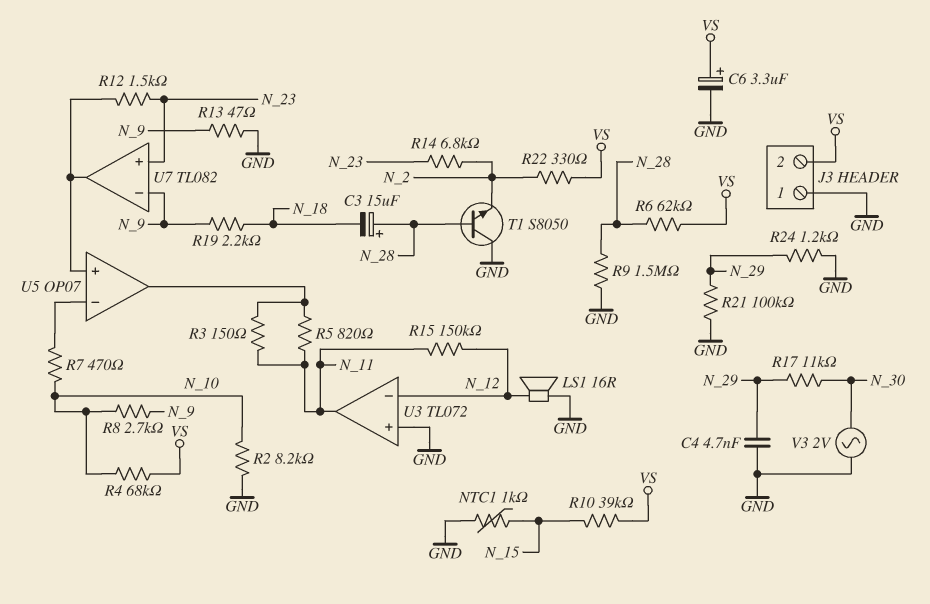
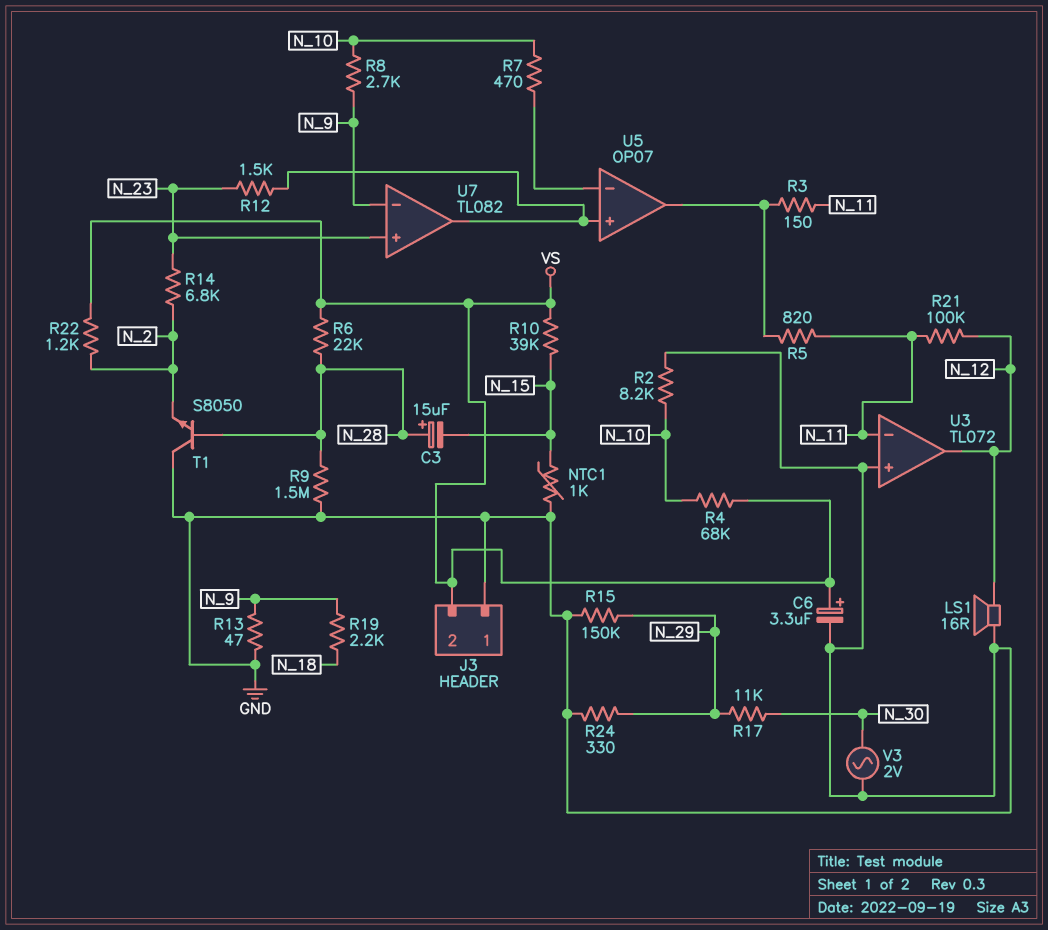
C3: 15uF (plus N_28, minus N_18) -> 15uF (plus N_28, minus N_15)
C4: 4.7nF (GND, N_29) -> none
R6: 62k (N_28, VS) -> 22k (N_28, VS)
R15: 150k (N_11, N_12) -> 150k (GND, N_29)
R21: 100k (GND, N_29) -> 100k (N_11, N_12)
R22: 330 (N_2, VS) -> 1.2k (N_2, VS)
R24: 1.2k (GND, N_29) -> 330 (GND, N_29)
U3 pin in-: N_12 -> N_11
U3 pin out: N_11 -> N_12

